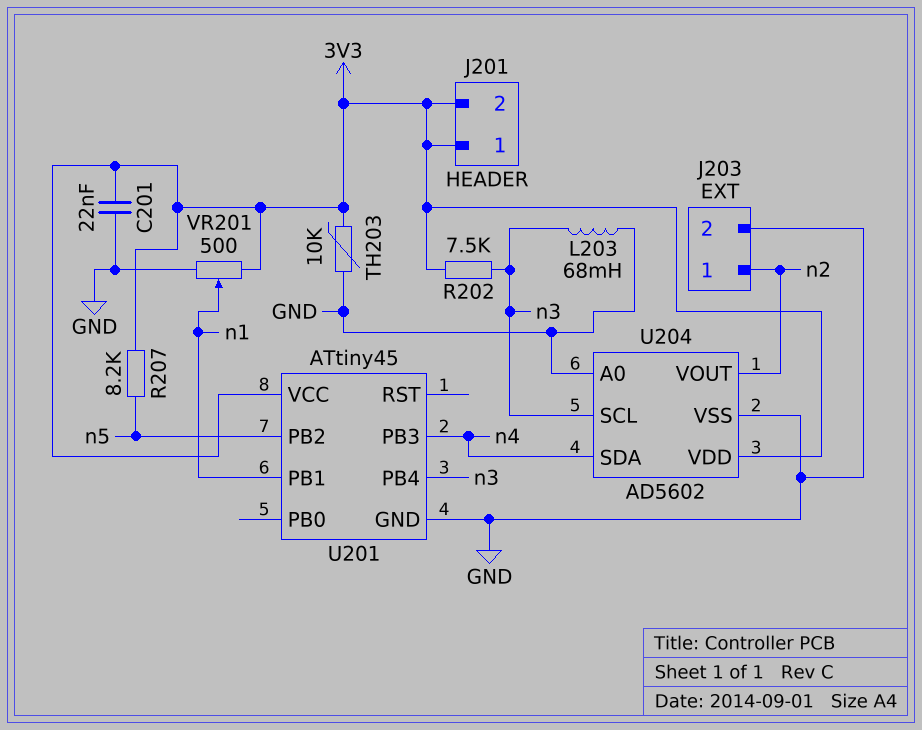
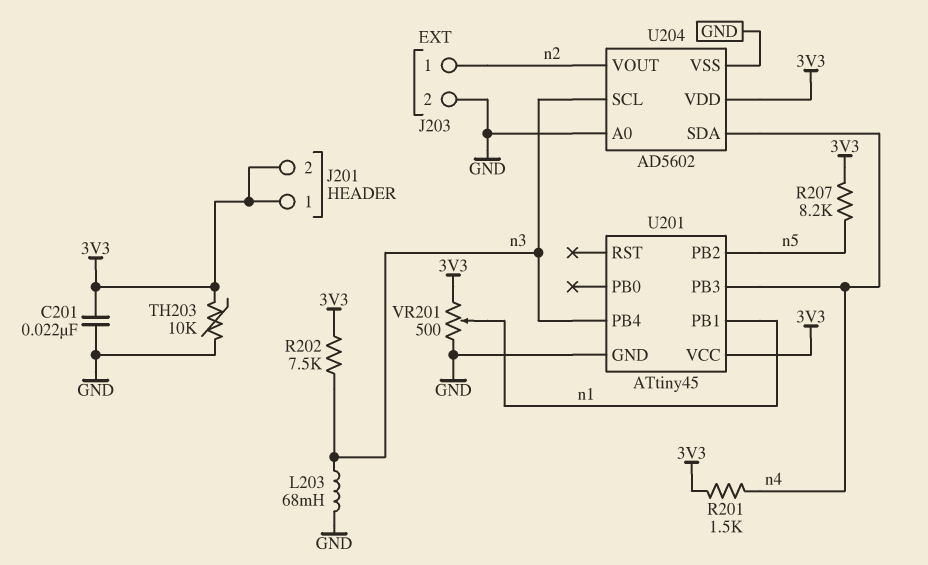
R201: none -> 1.5k (3V3, n4)

